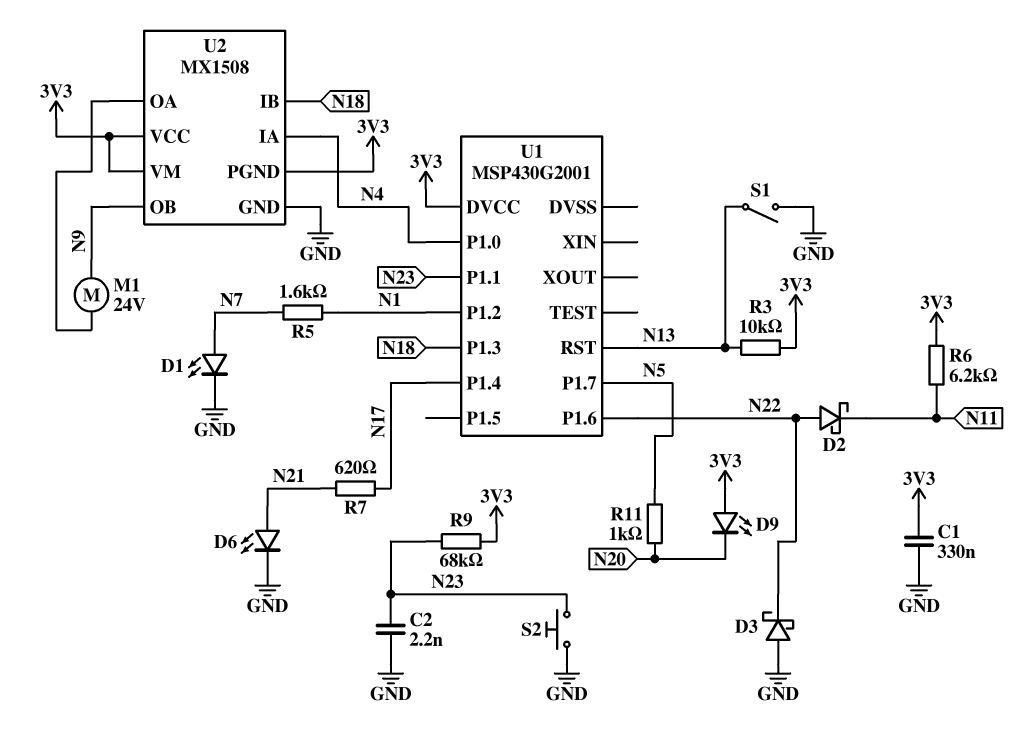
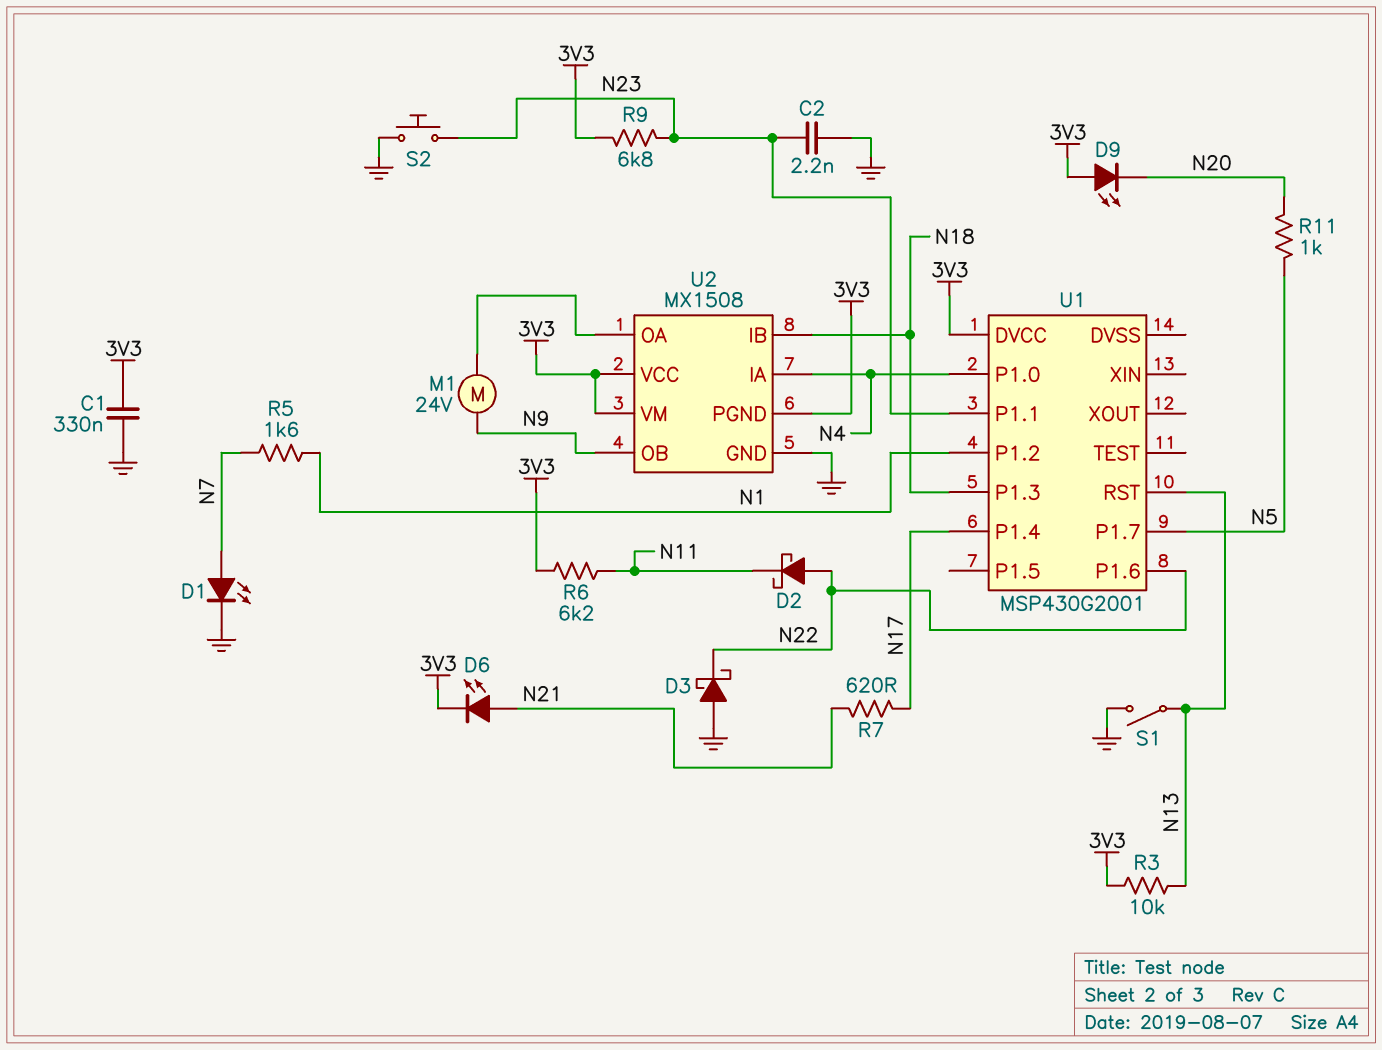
D6: LED (A N21, K GND) -> LED (A N21, K 3V3)
R9: 68k (3V3, N23) -> 6.8k (3V3, N23)

